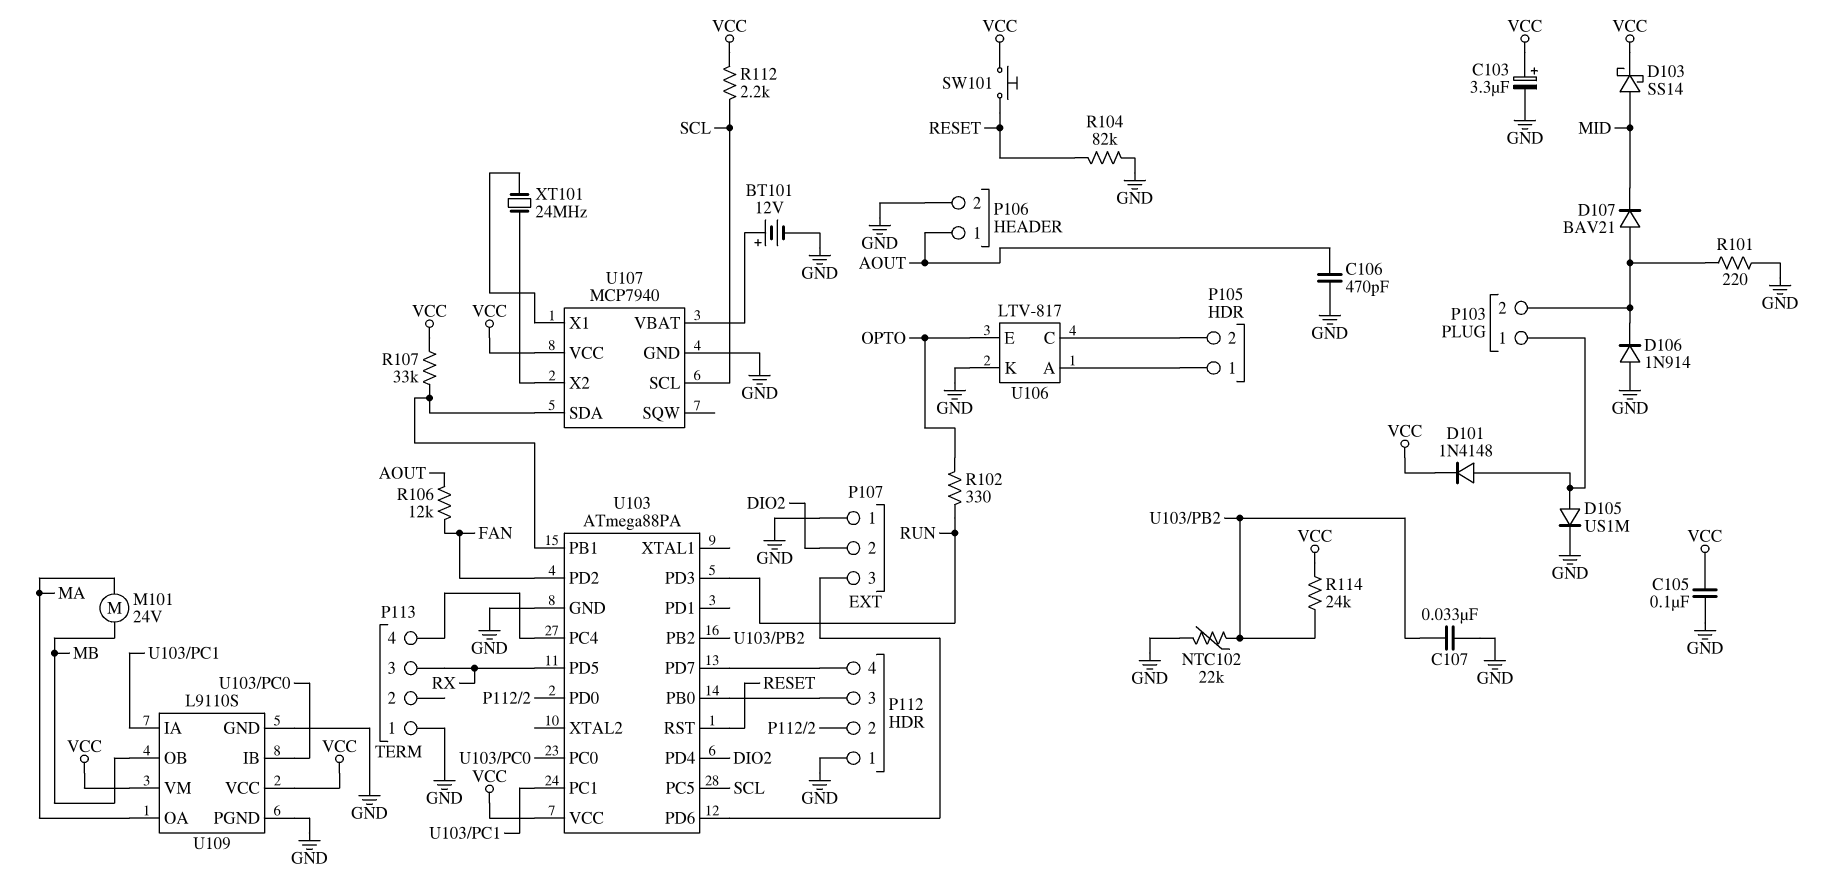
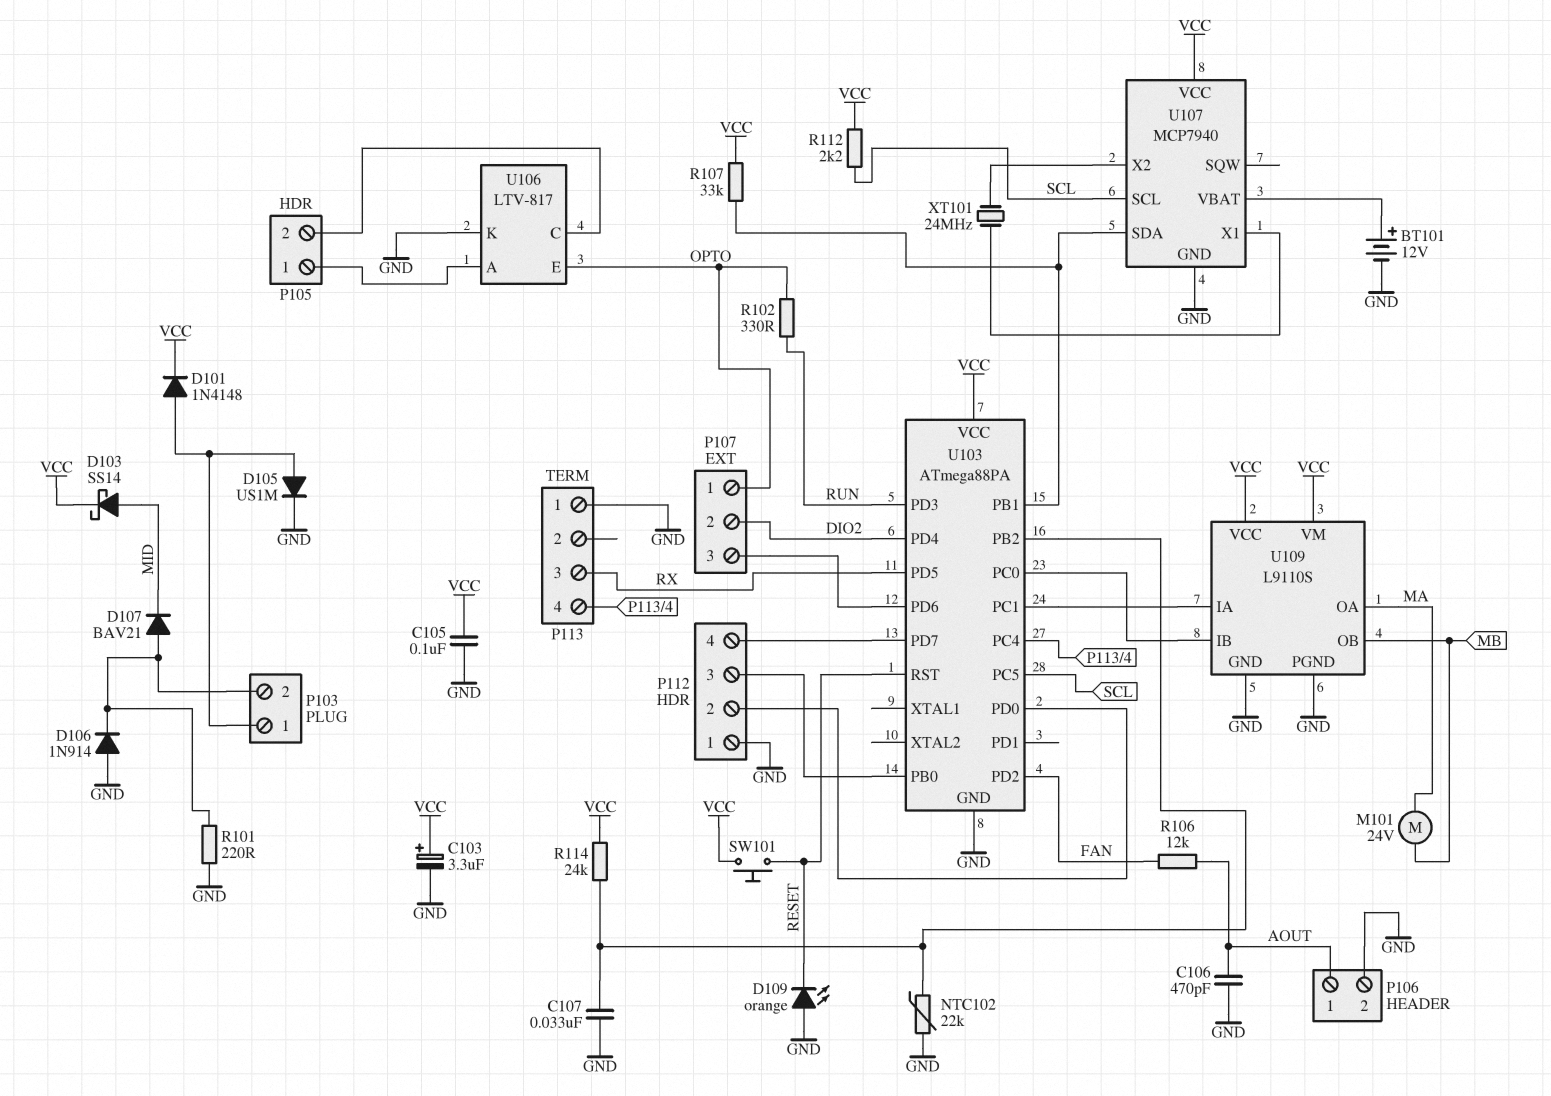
D109: none -> LED orange (A GND, K RESET)
P107 pin 1: GND -> OPTO
R104: 82k (GND, RESET) -> none

